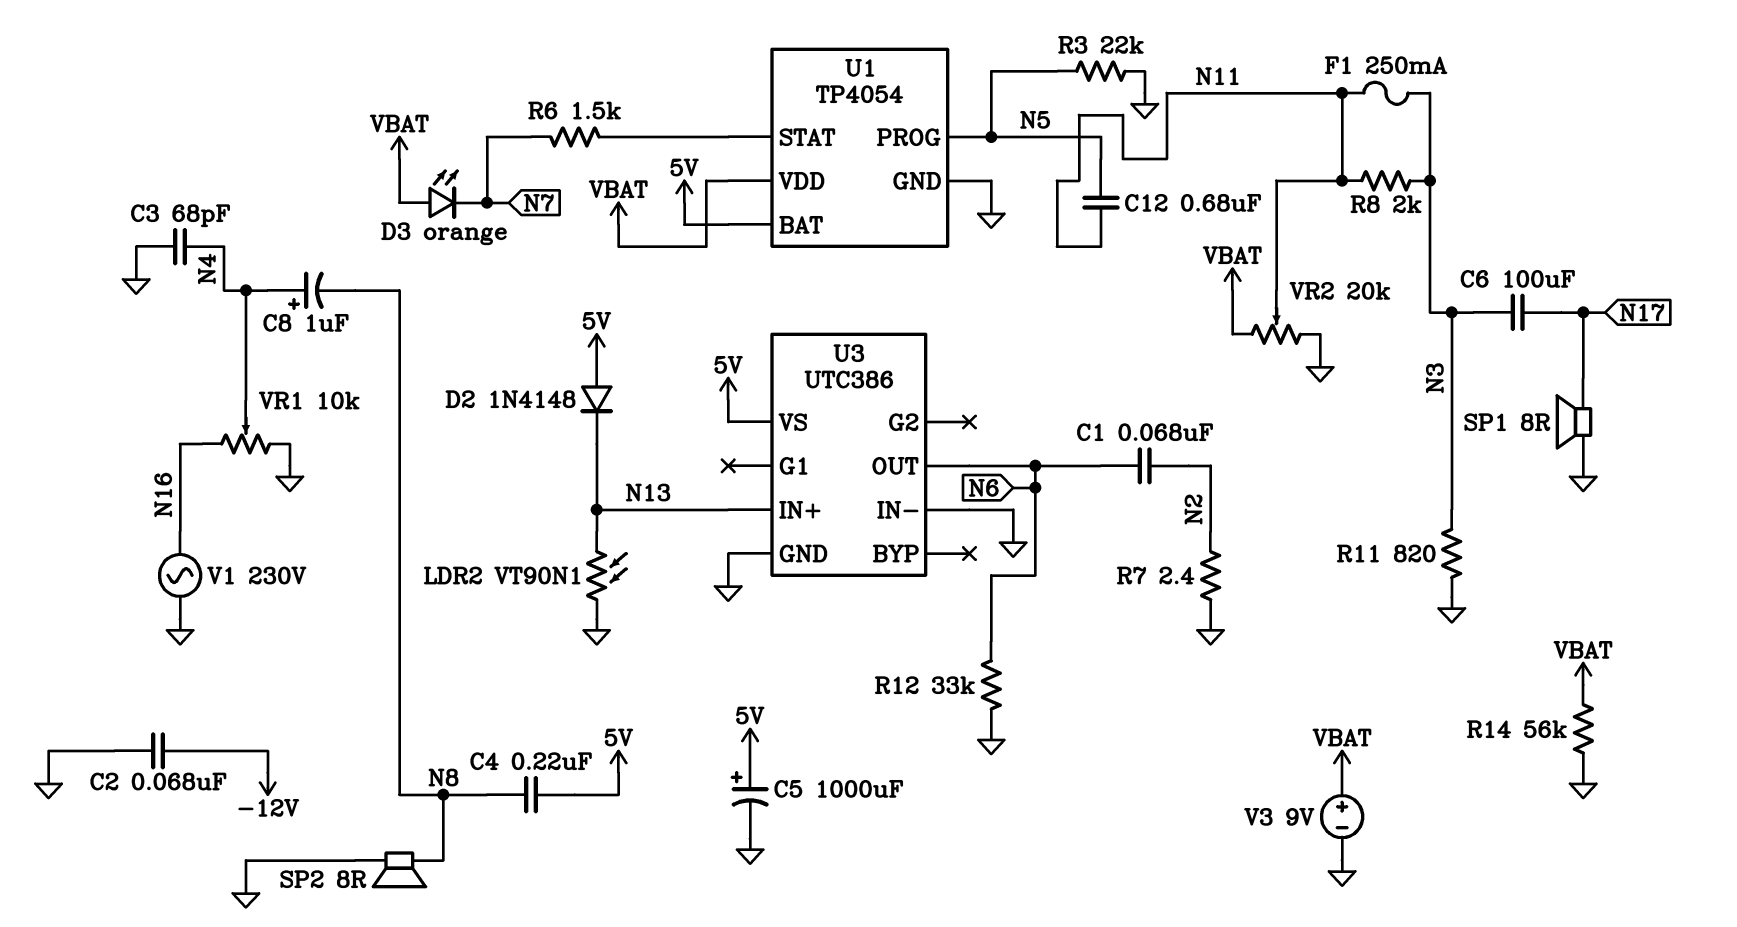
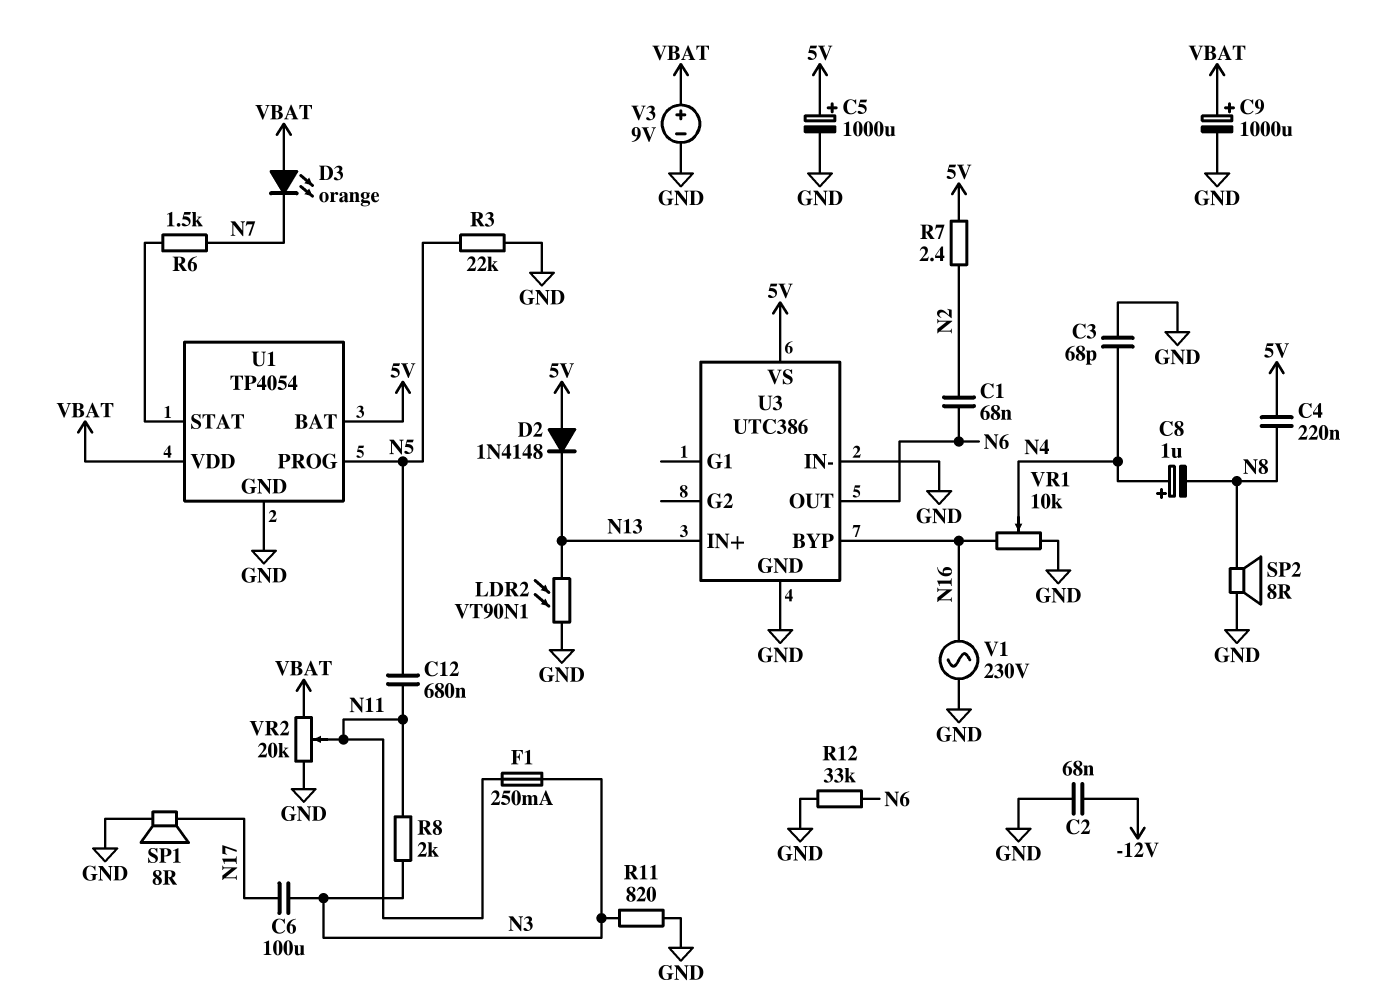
C9: none -> 1000uF (plus VBAT, minus GND)
R7: 2.4 (GND, N2) -> 2.4 (5V, N2)
R14: 56k (GND, VBAT) -> none
U3 pin BYP: none -> N16

